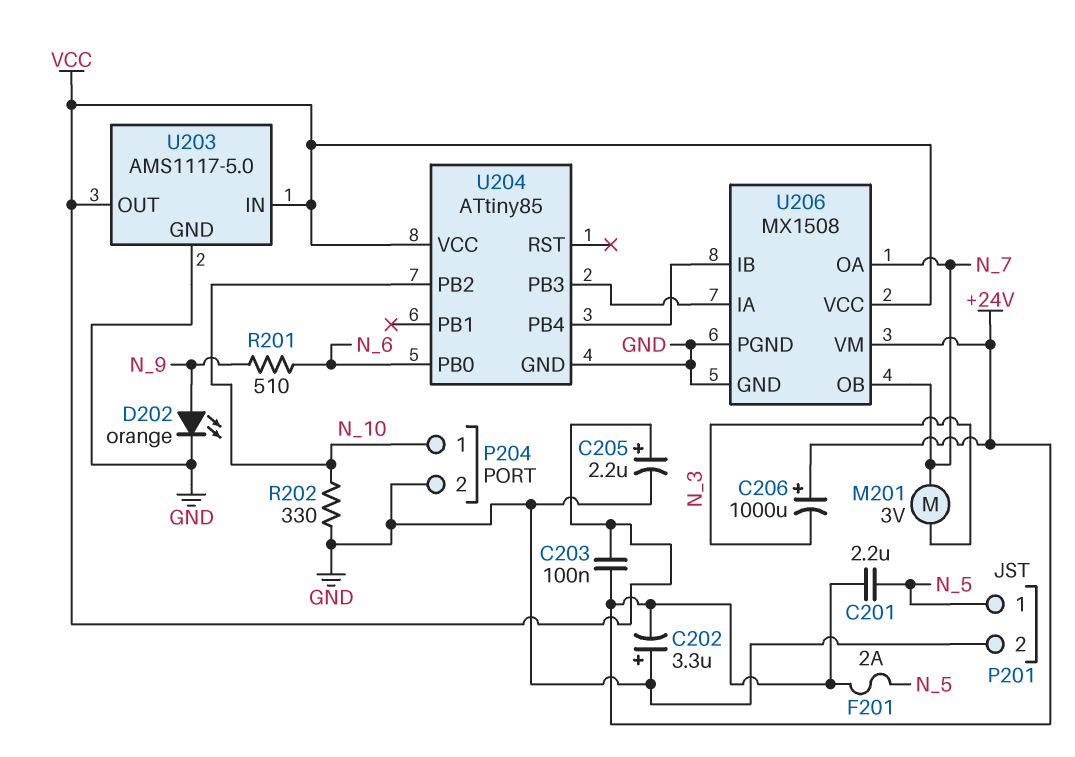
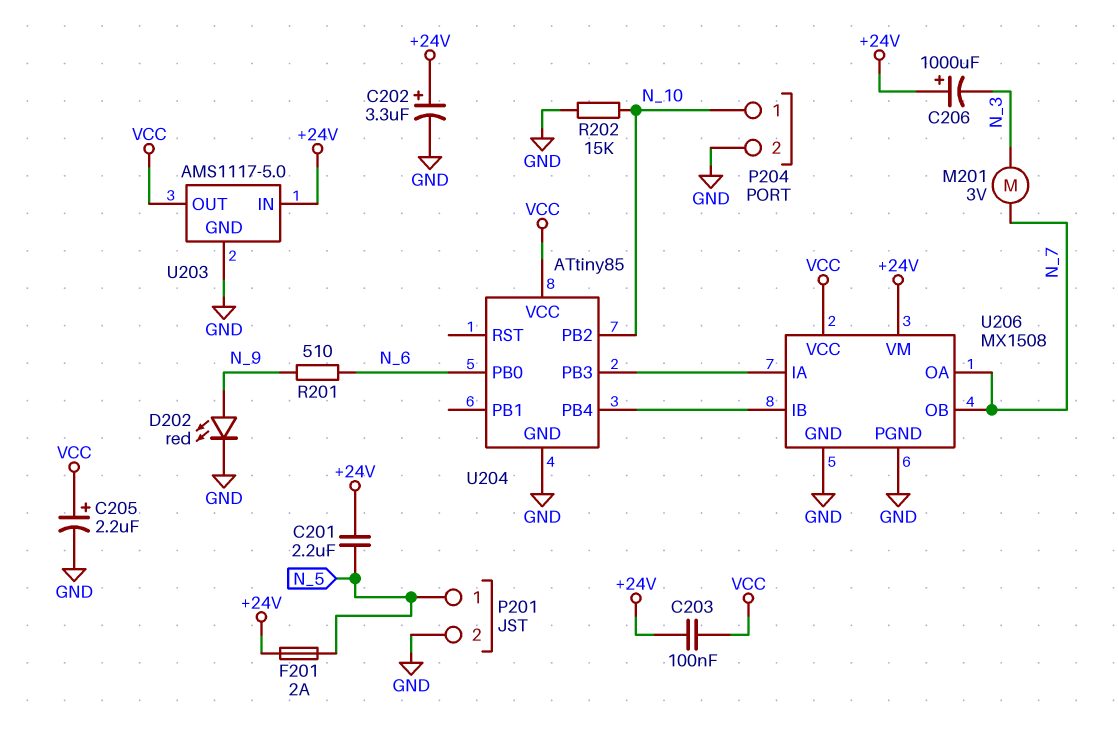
C202: 3.3uF (plus GND, minus +24V) -> 3.3uF (plus +24V, minus GND)
D202: LED orange (A N_9, K GND) -> LED red (A N_9, K GND)
R202: 330 (GND, N_10) -> 15k (GND, N_10)
U203 pin IN: VCC -> +24V

